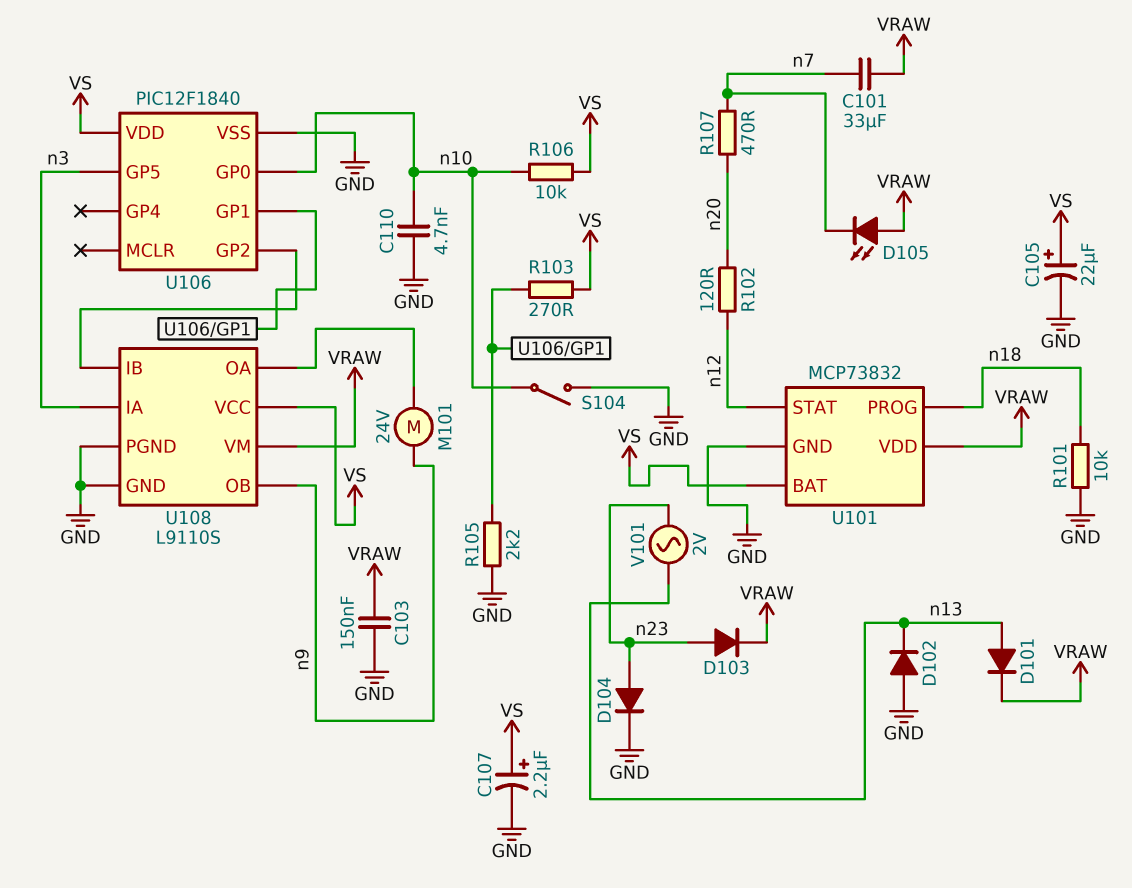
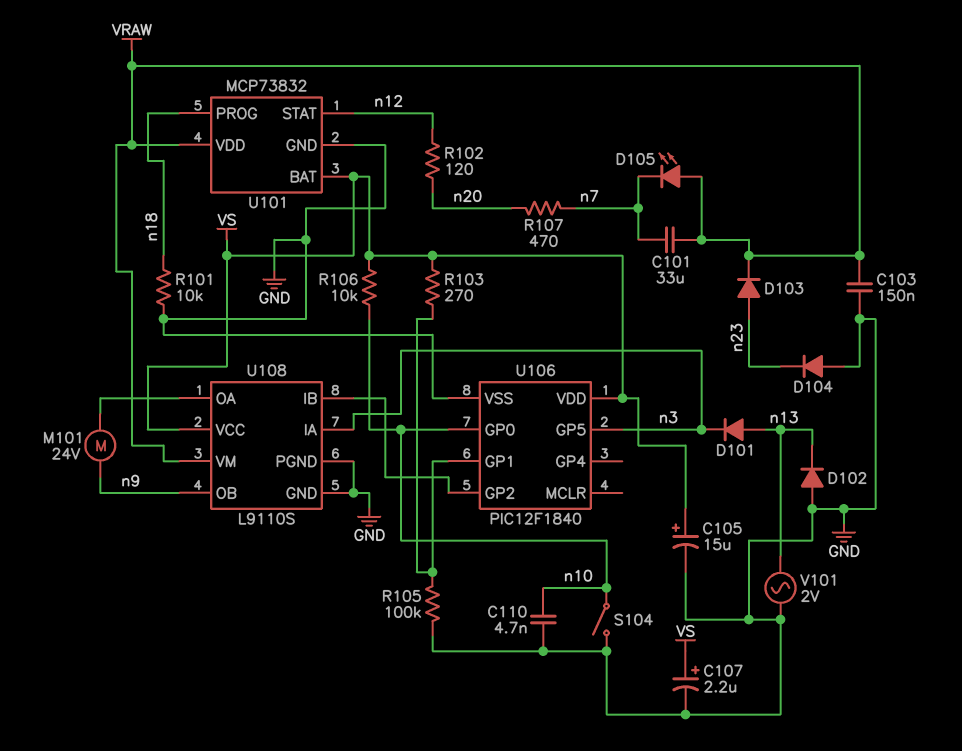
C105: 22uF (plus VS, minus GND) -> 15uF (plus VS, minus GND)
D101: diode (A n13, K VRAW) -> diode (A n13, K n3)
D104: diode (A n23, K GND) -> diode (A GND, K n23)
R105: 2.2k (GND, U106/GP1) -> 100k (GND, U106/GP1)
V101: AC 2V (n13, n23) -> AC 2V (GND, n13)

